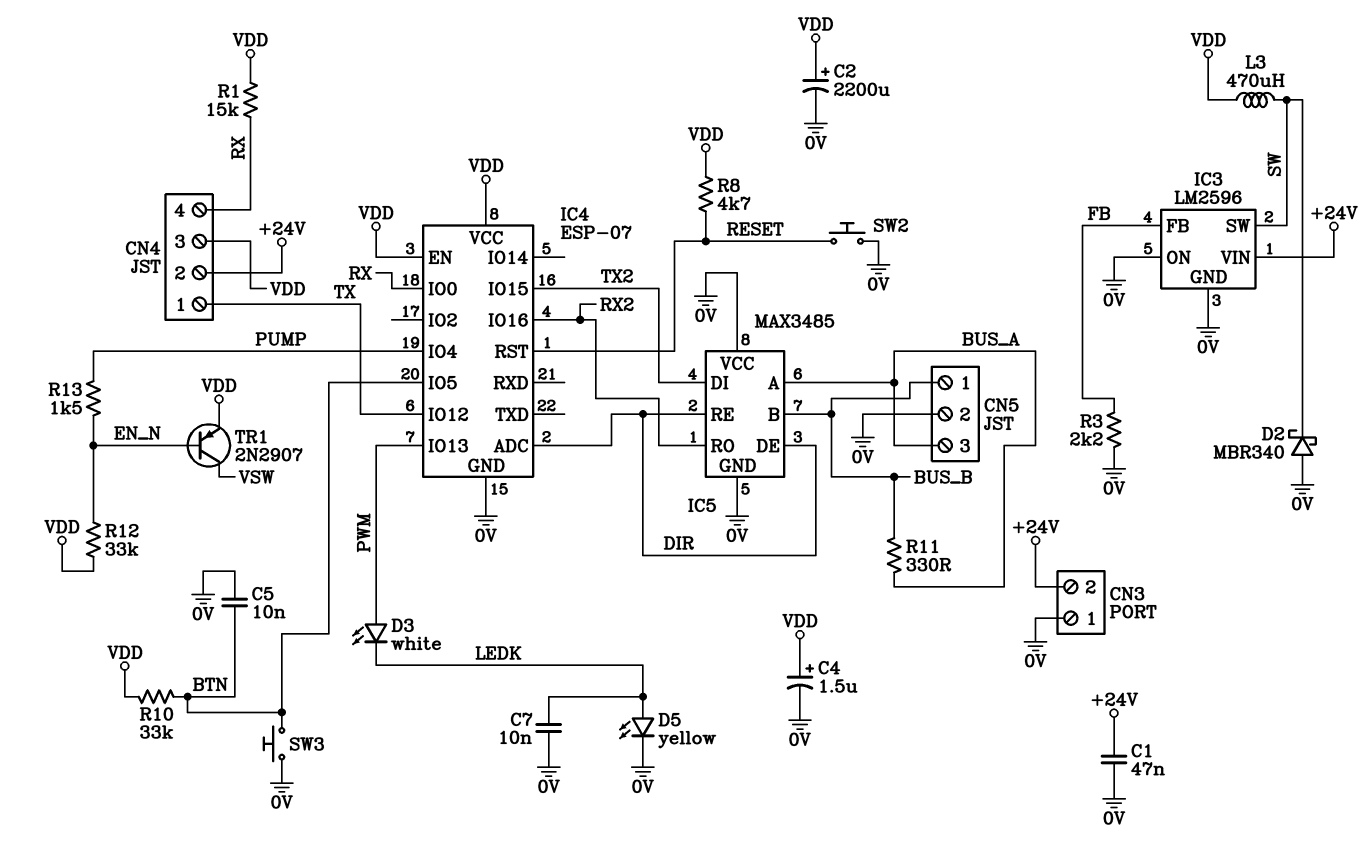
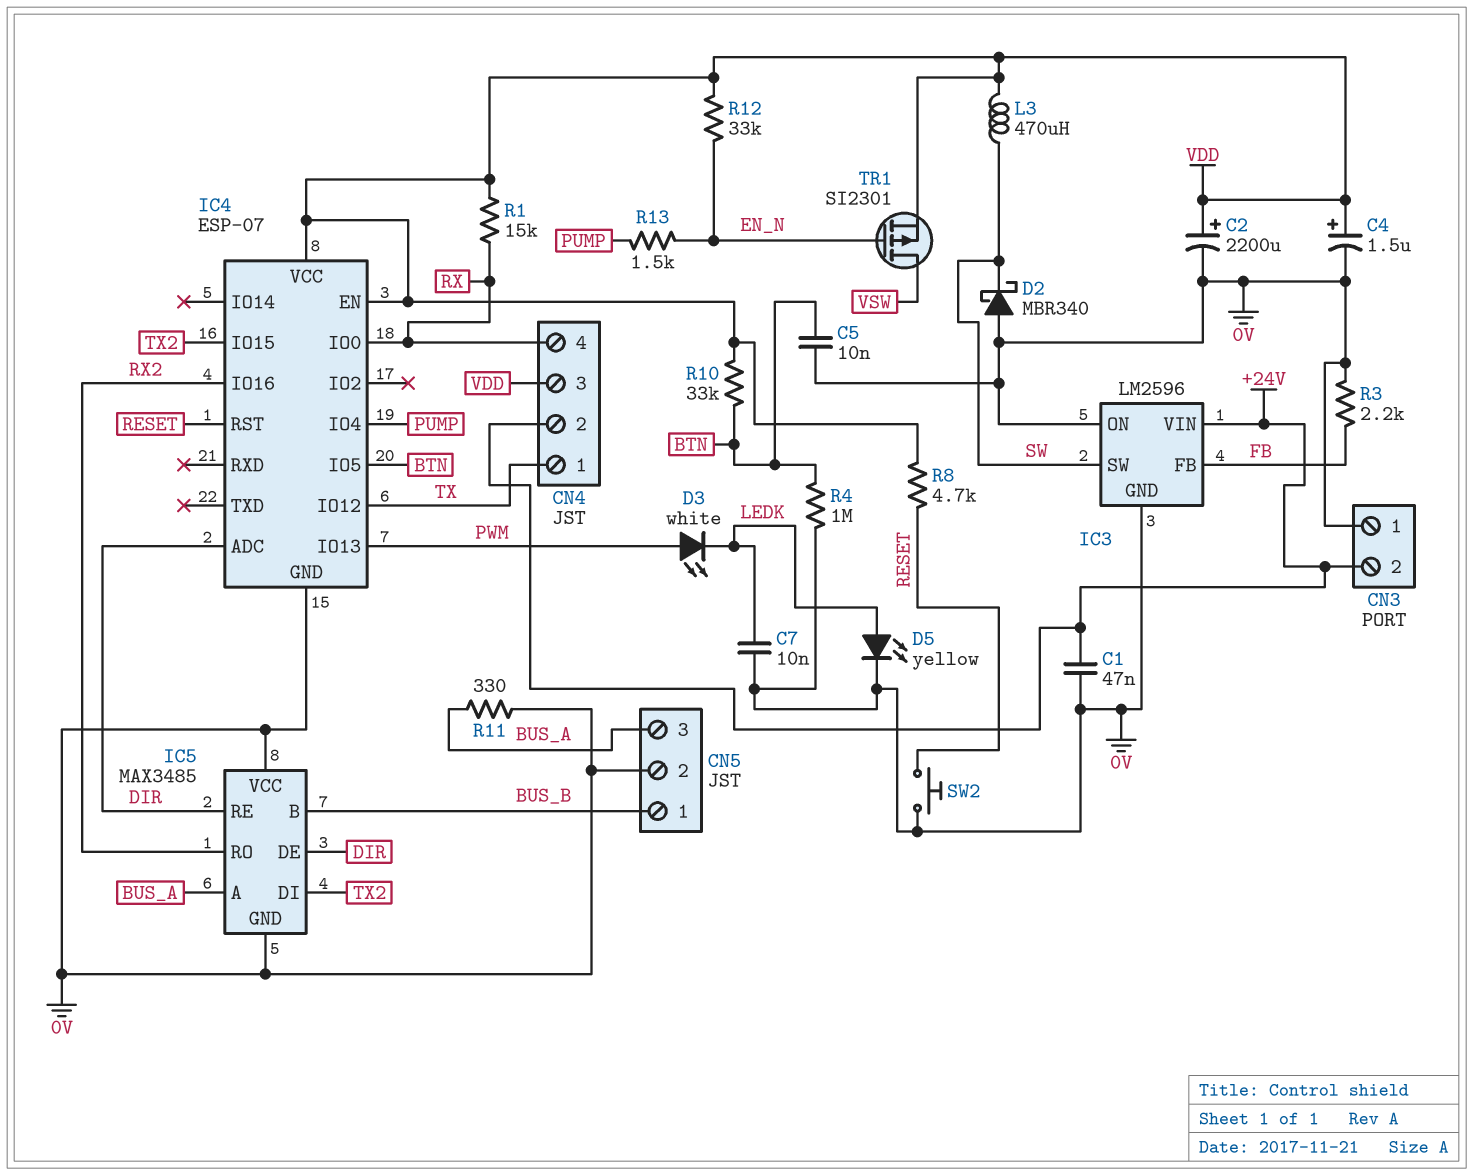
R4: none -> 1M (0V, BTN)
R11: 330 (BUS_A, BUS_B) -> 330 (0V, BUS_A)
SW3: button (0V, BTN) -> none
TR1: PNP 2N2907 (B EN_N, C VSW, E VDD) -> PMOS SI2301 (G EN_N, D VSW, S VDD)

